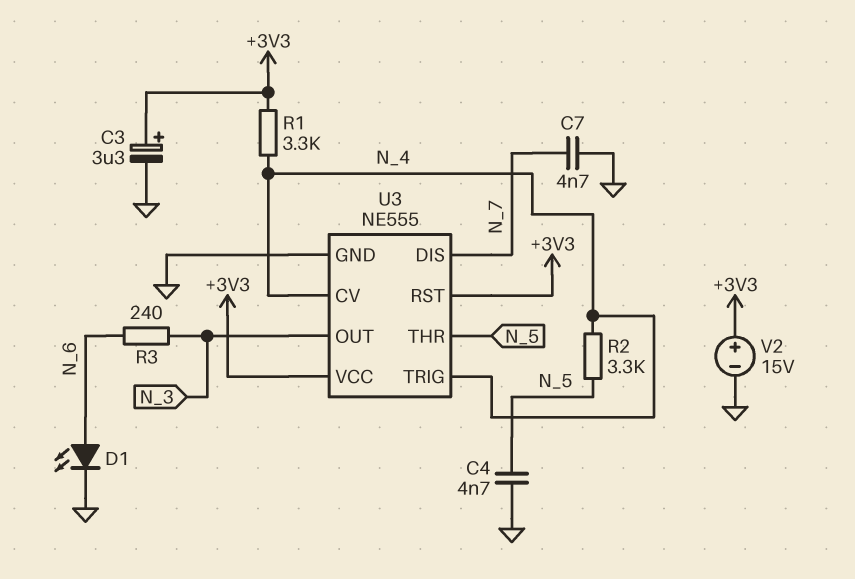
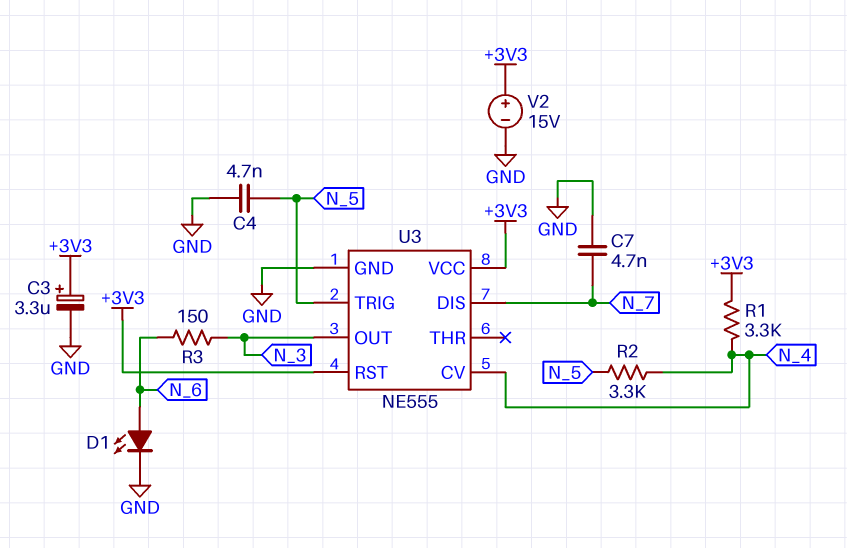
R3: 240 (N_3, N_6) -> 150 (N_3, N_6)
U3 pin THR: N_5 -> none
U3 pin TRIG: N_4 -> N_5

